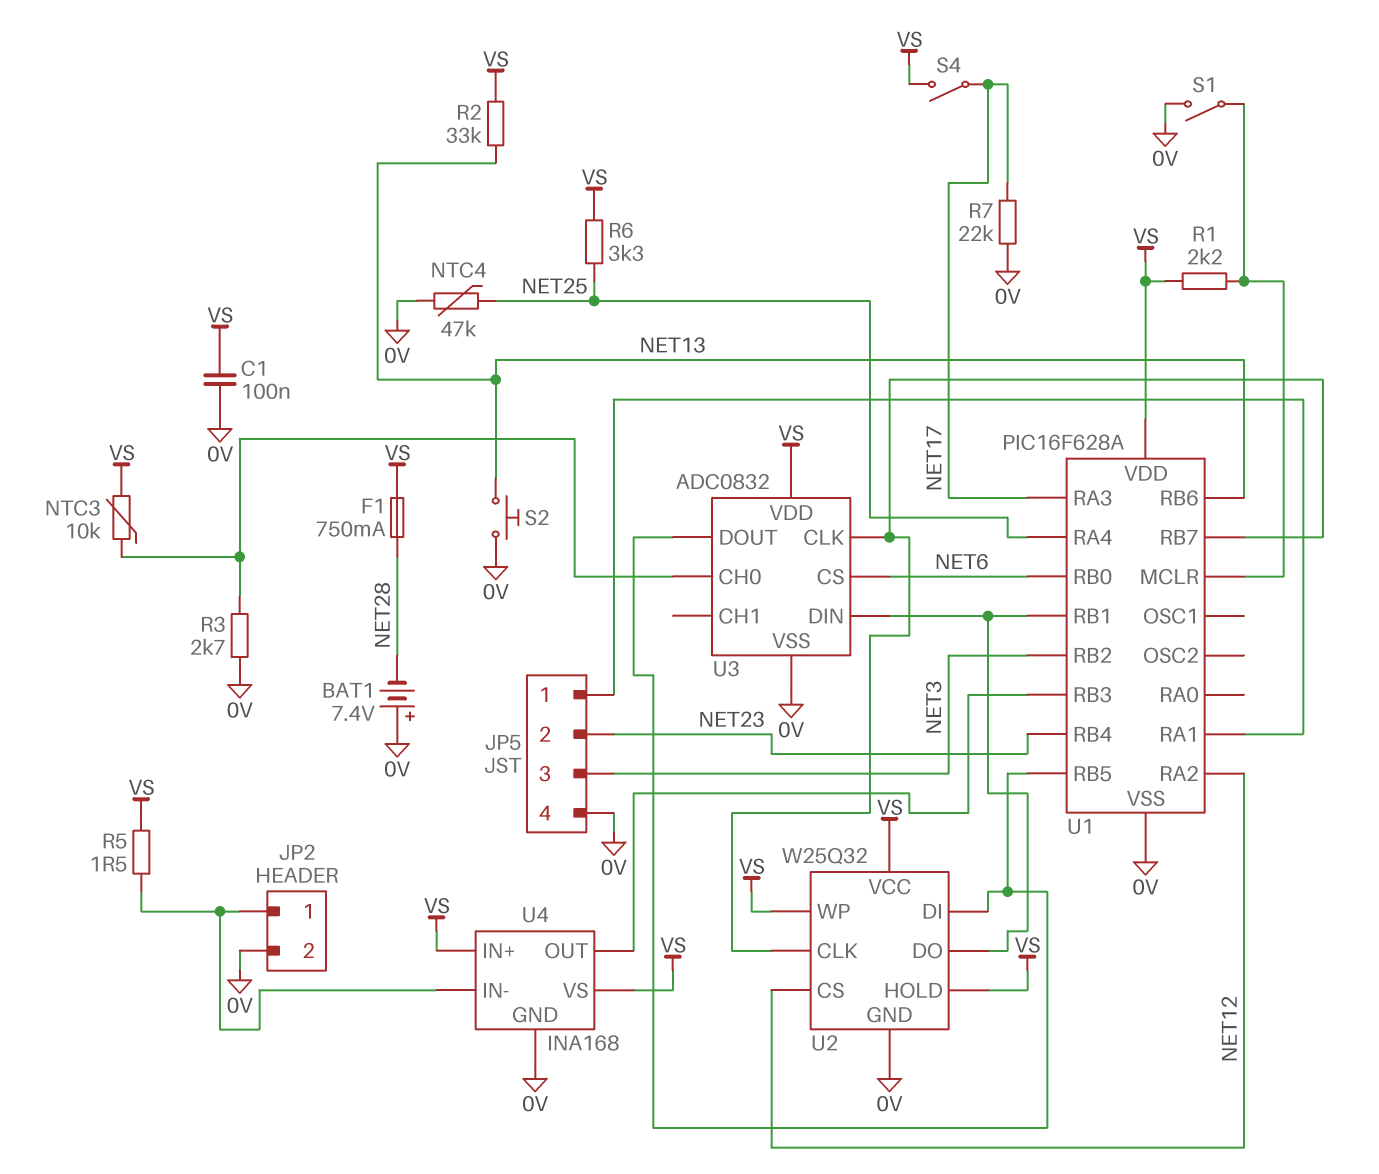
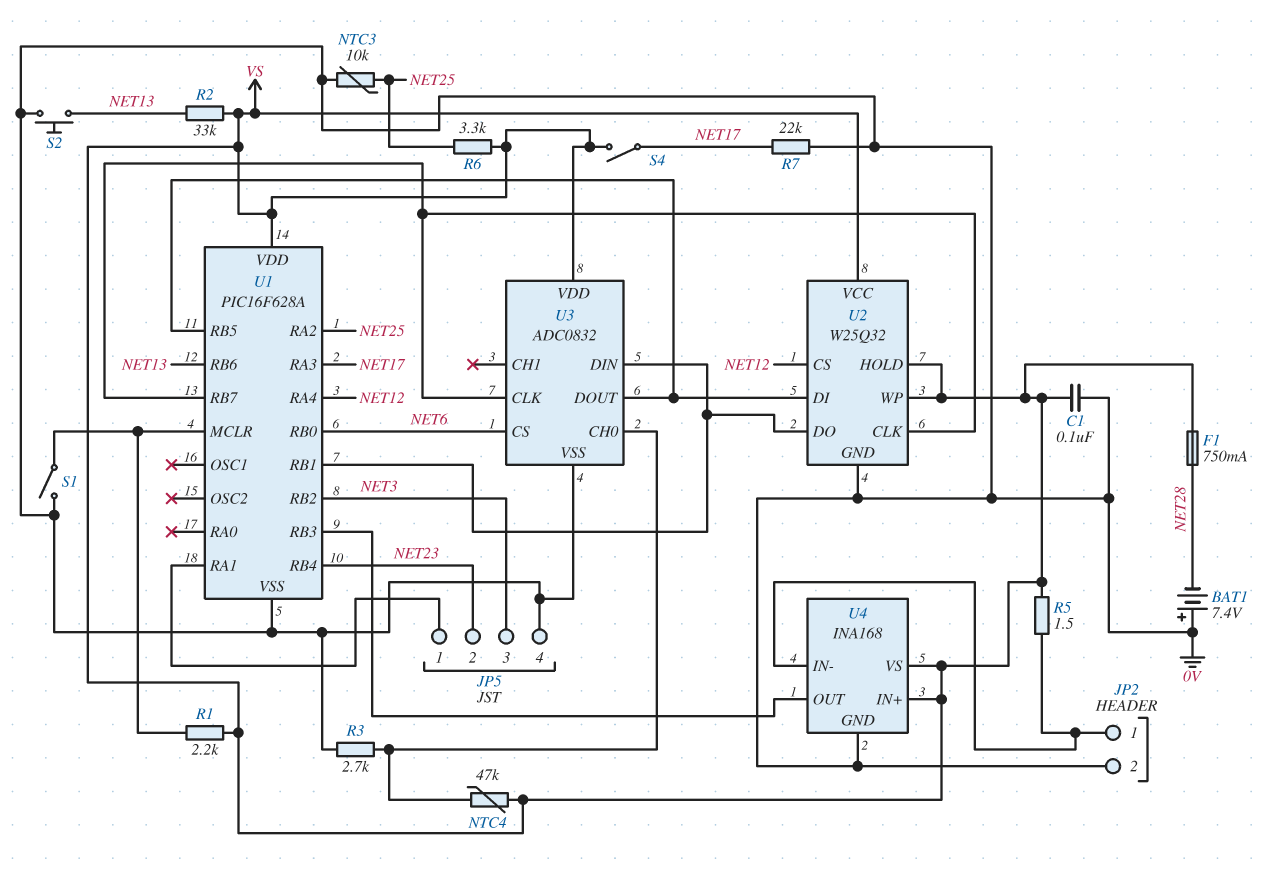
NTC3: 10k (U3/CH0, VS) -> 10k (0V, NET25)
NTC4: 47k (0V, NET25) -> 47k (U3/CH0, VS)
U1 pin RA2: NET12 -> NET25
U1 pin RA4: NET25 -> NET12

